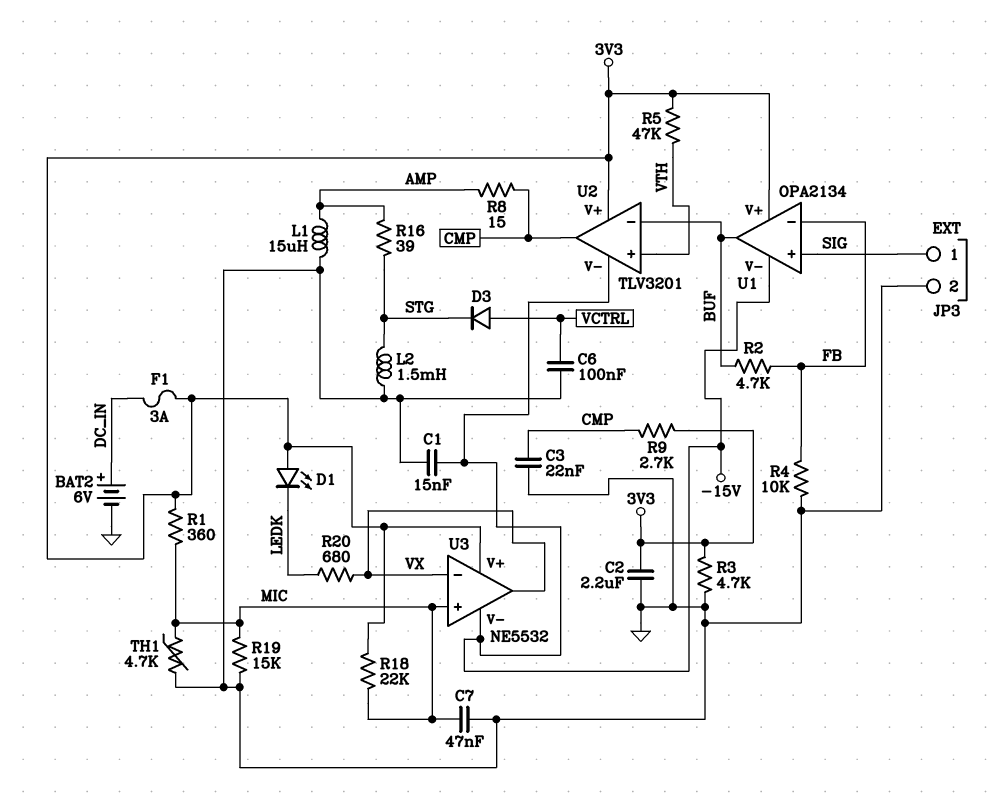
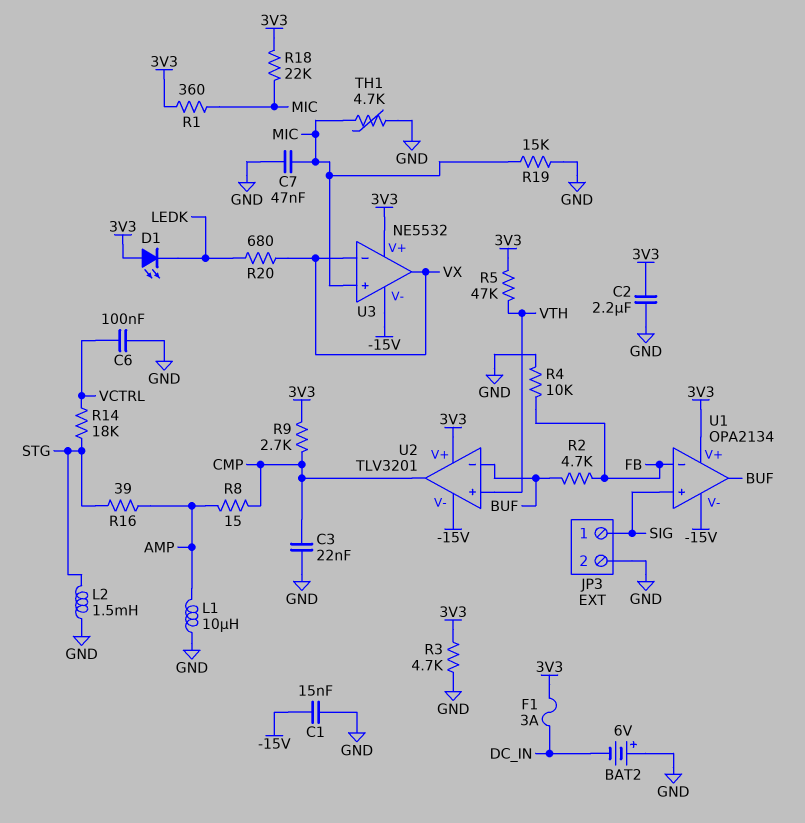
BAT2: 6V (plus DC_IN, minus GND) -> 6V (plus GND, minus DC_IN)
D3: diode (A VCTRL, K STG) -> none
L1: 15uH (AMP, GND) -> 10uH (AMP, GND)
R14: none -> 18k (STG, VCTRL)

